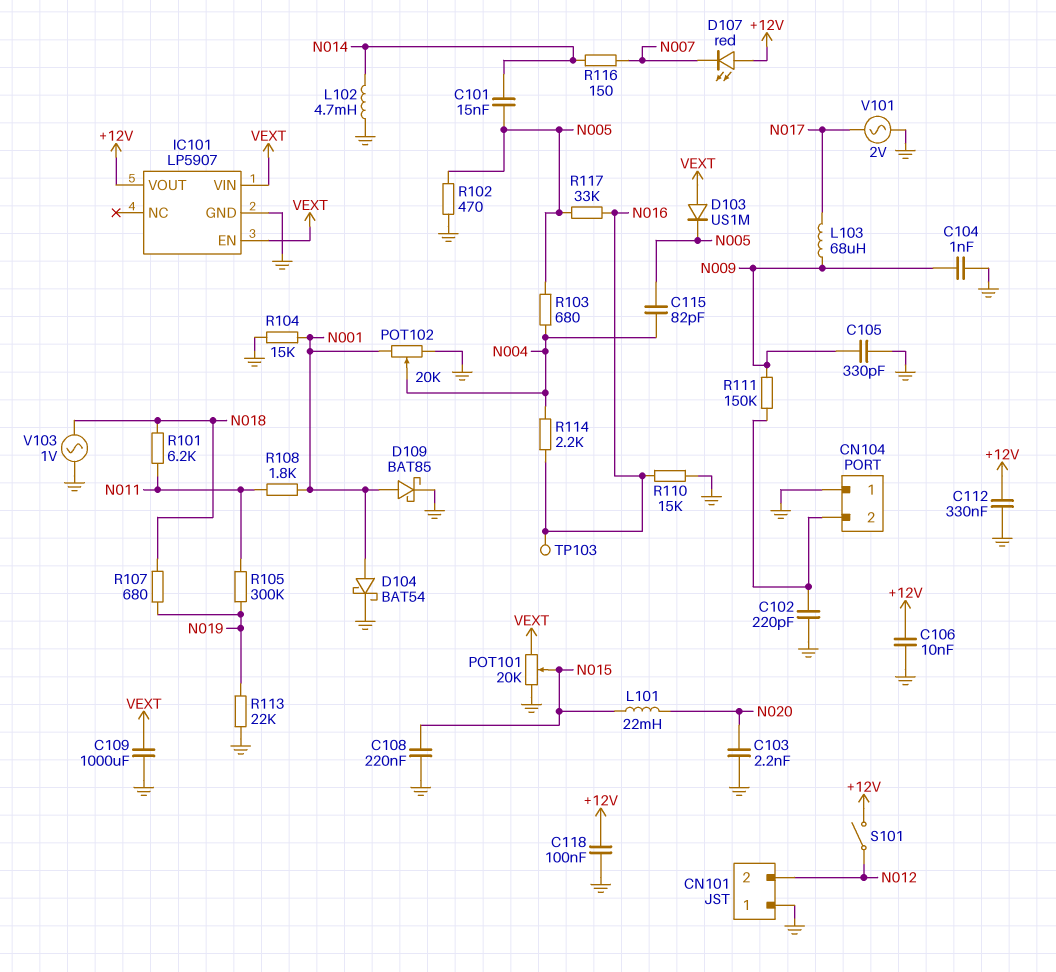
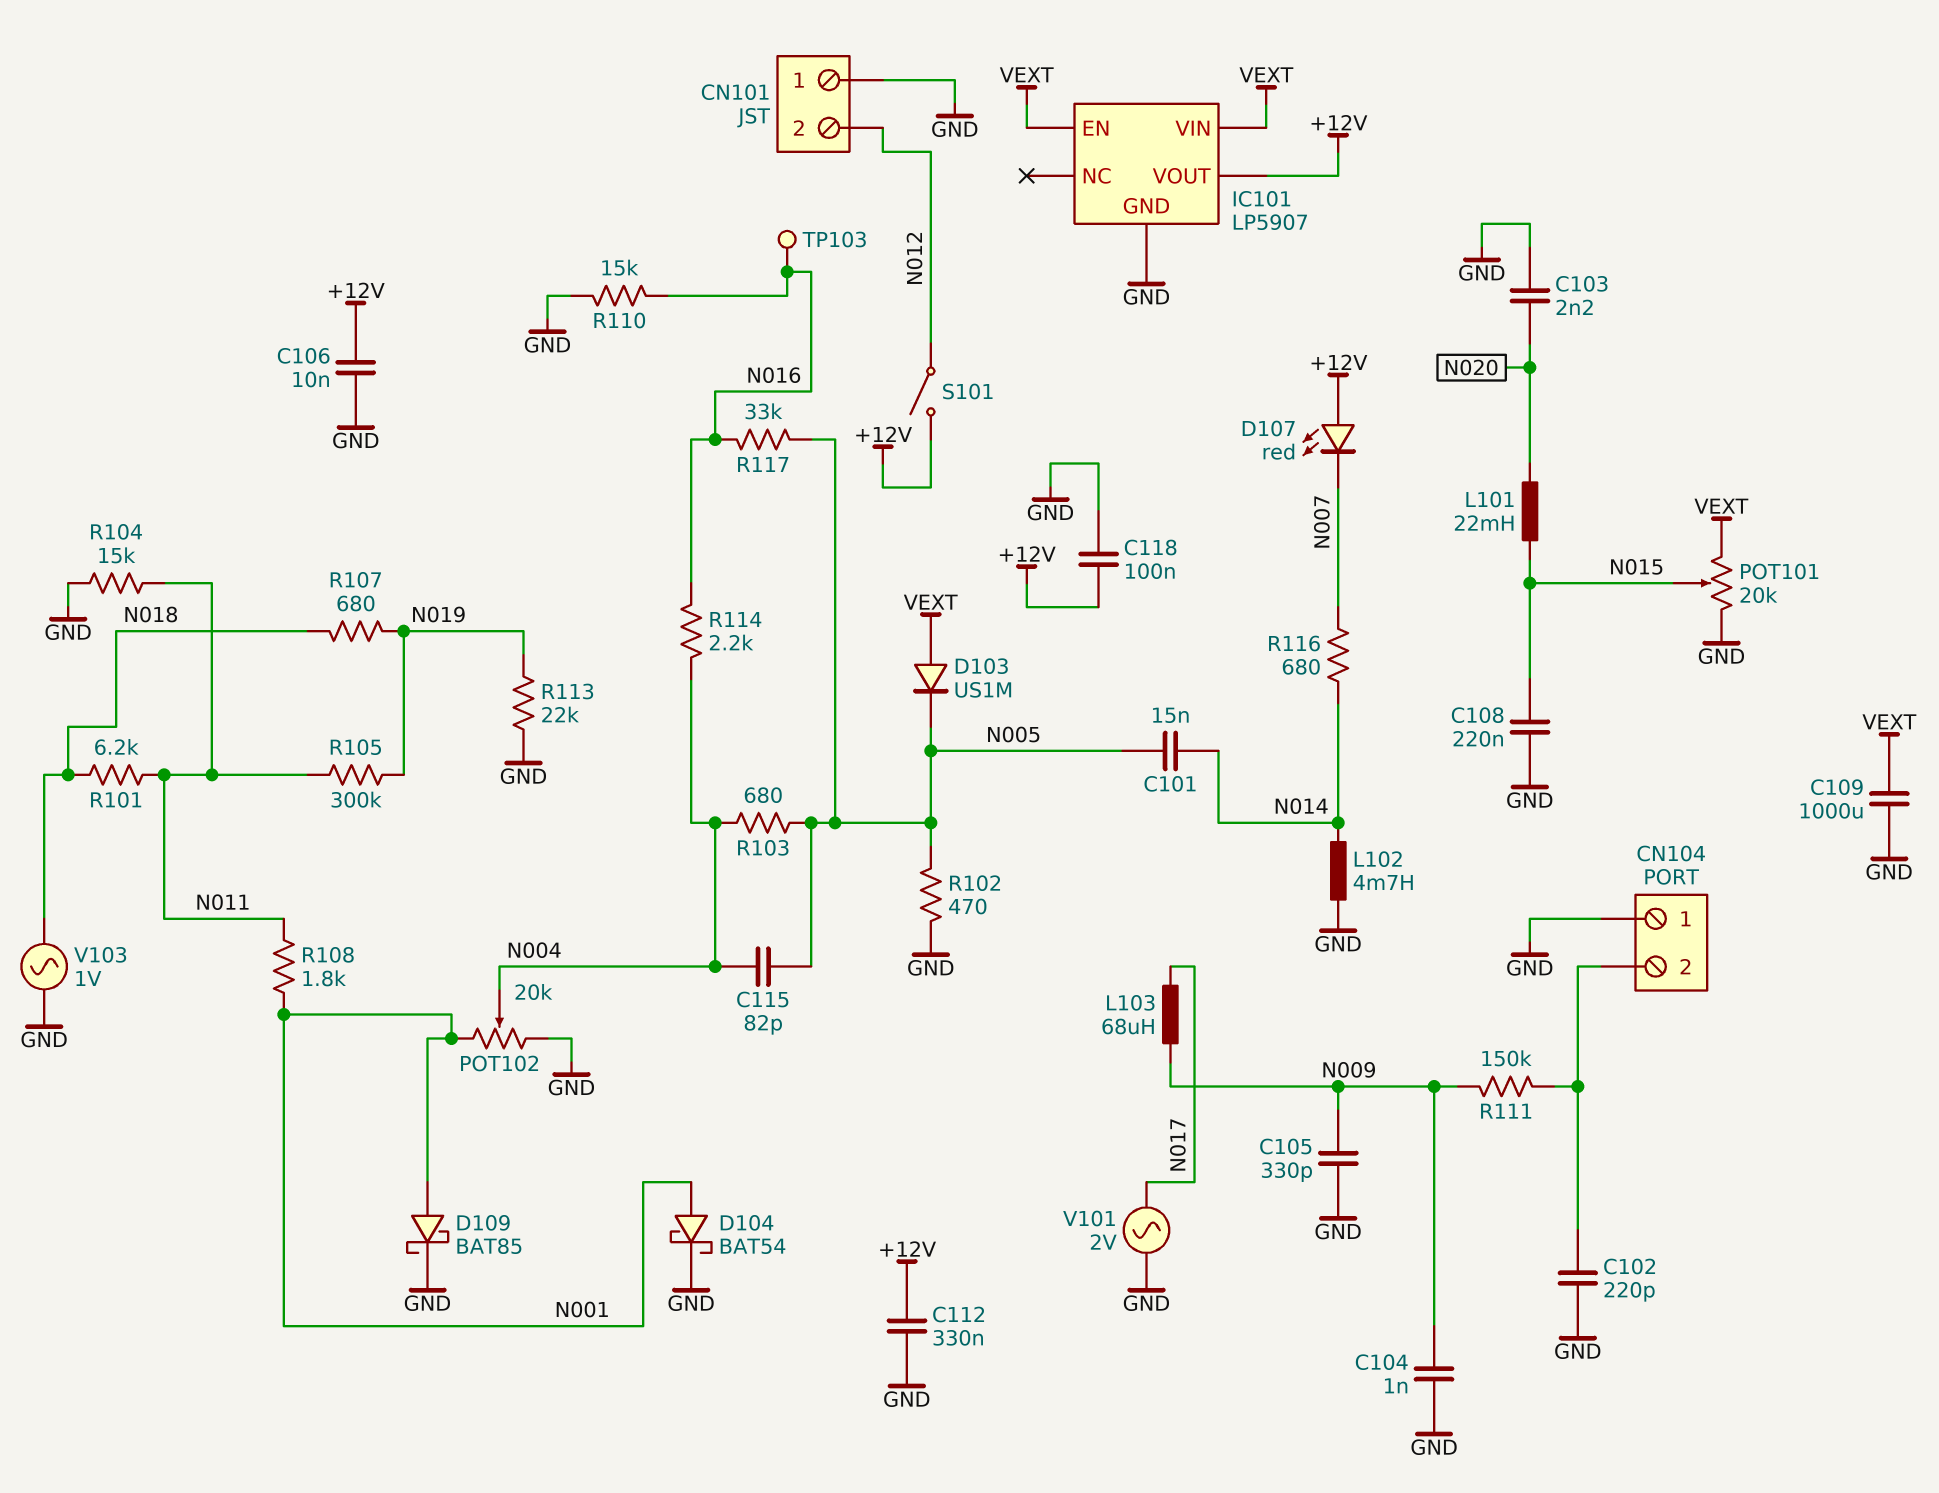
R104: 15k (GND, N001) -> 15k (GND, N011)
R116: 150 (N007, N014) -> 680 (N007, N014)

